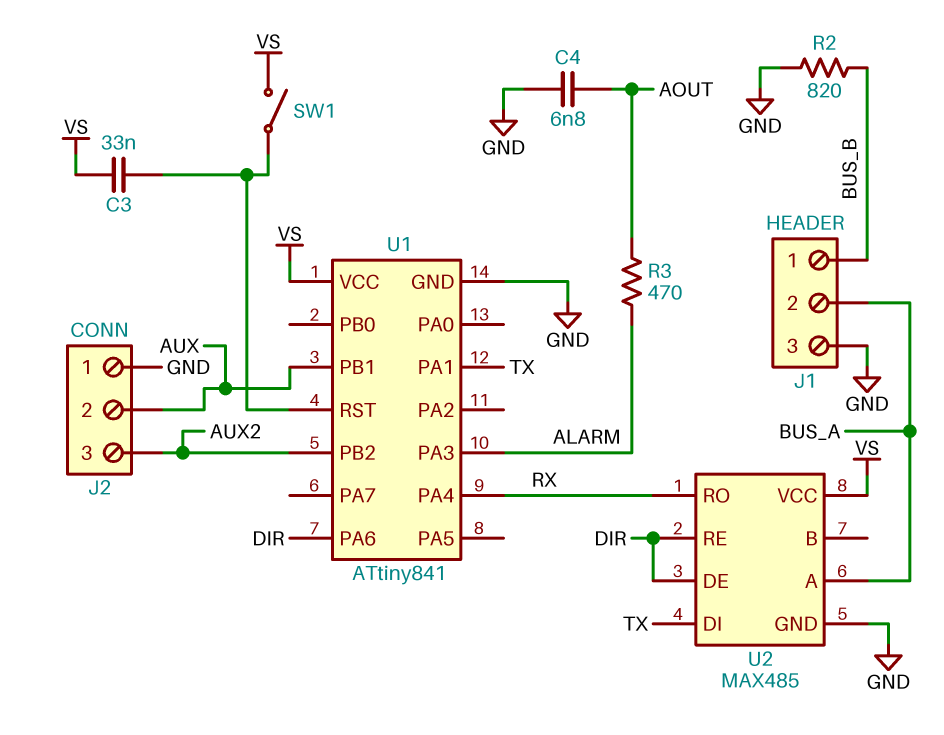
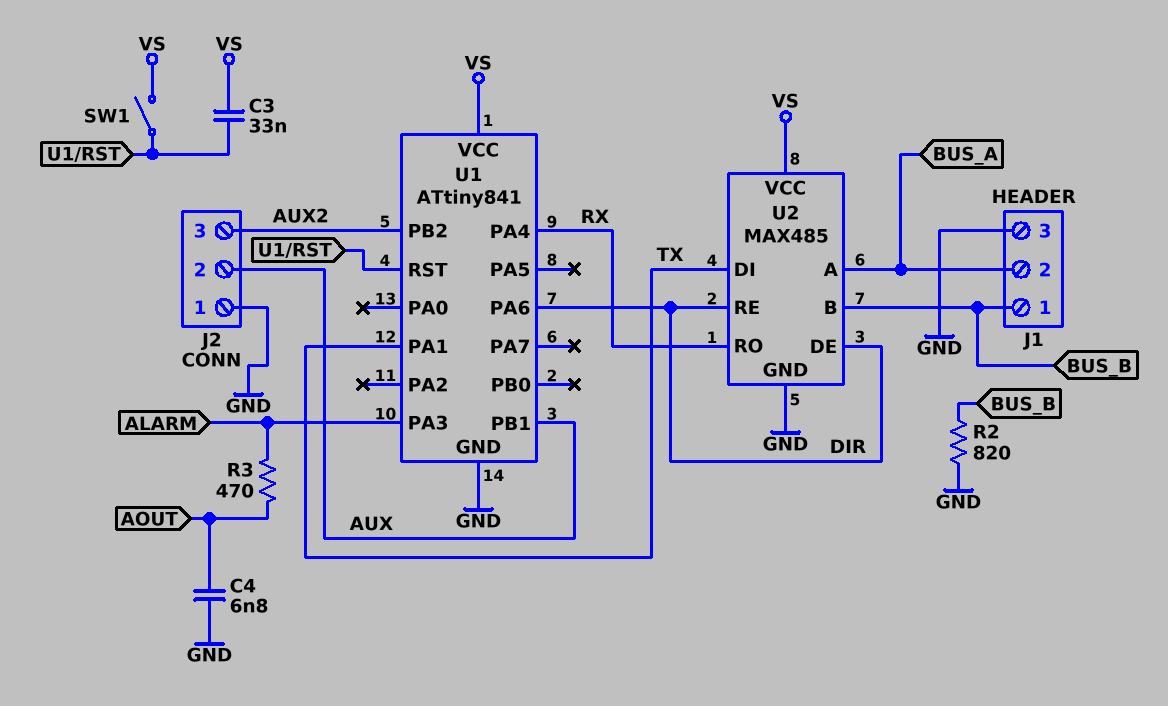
U2 pin B: none -> BUS_B

